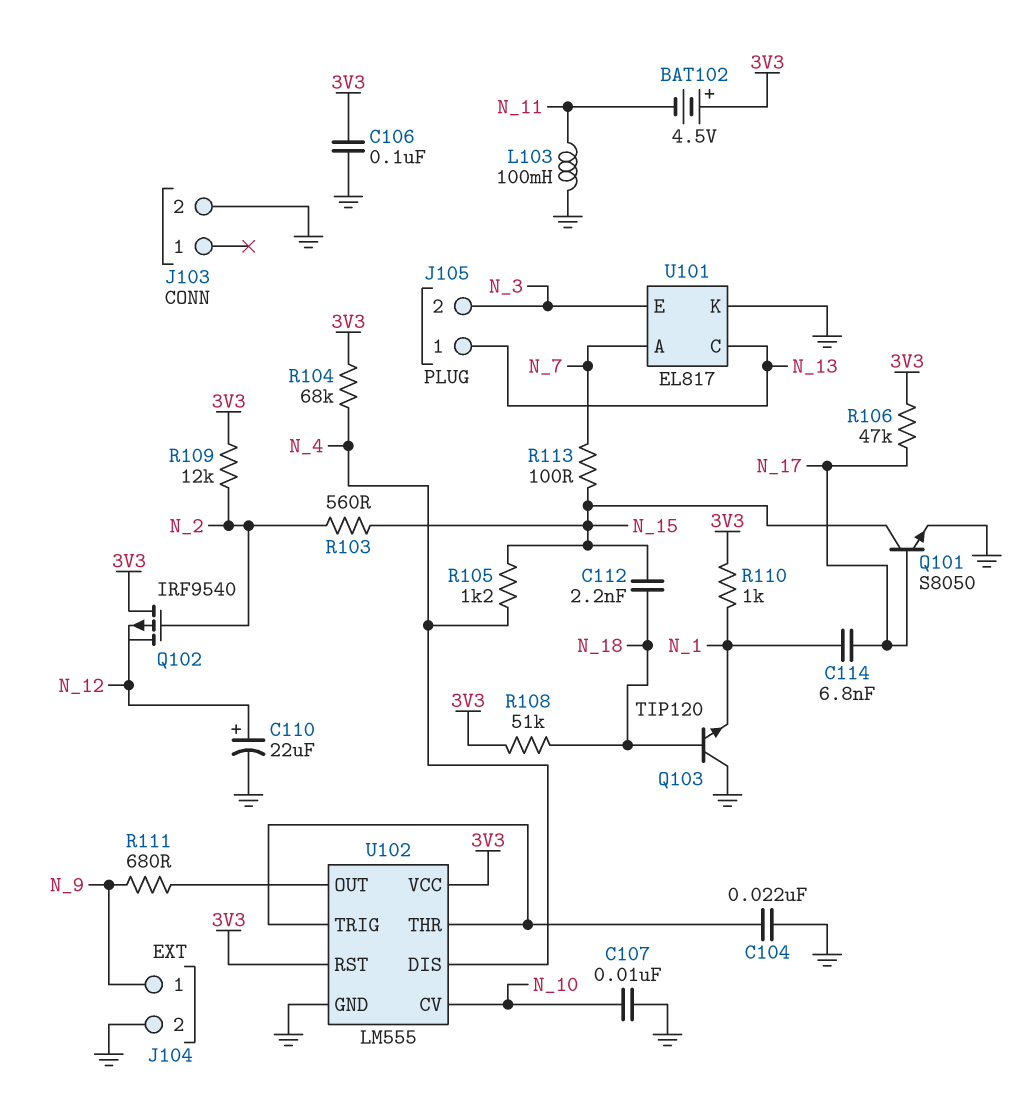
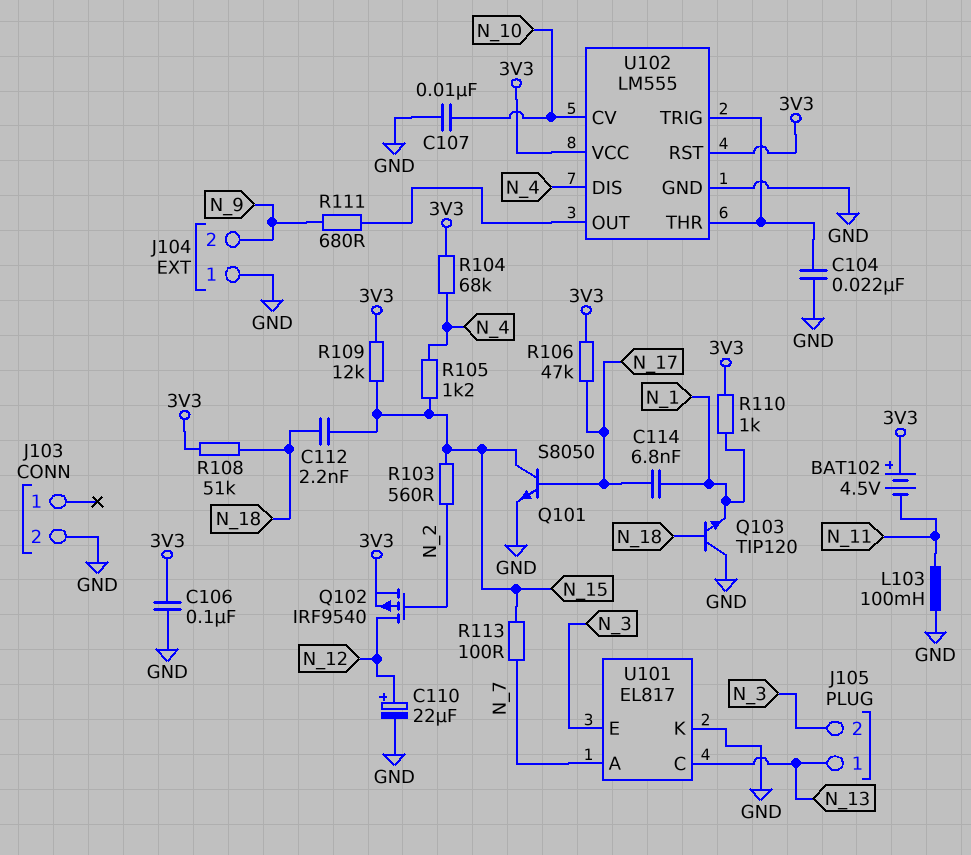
J104 pin 1: N_9 -> GND
J104 pin 2: GND -> N_9
Q102: PMOS IRF9540 (G N_2, D 3V3, S N_12) -> PMOS IRF9540 (G N_2, D N_12, S 3V3)
R109: 12k (3V3, N_2) -> 12k (3V3, N_15)

